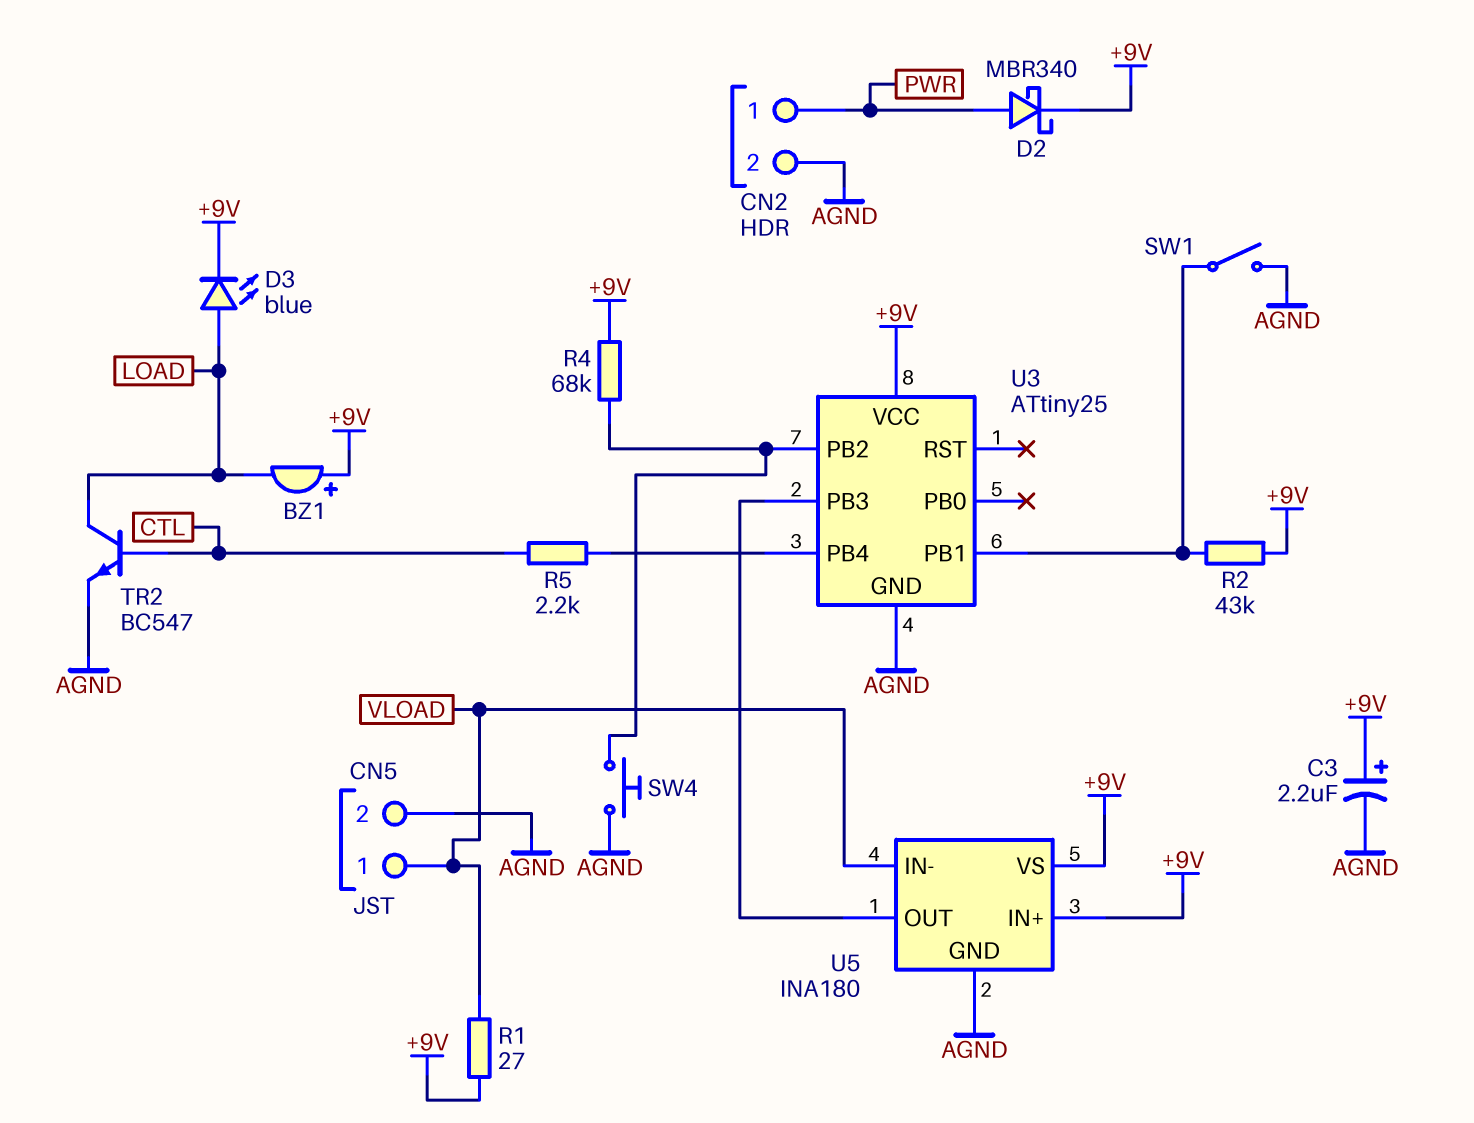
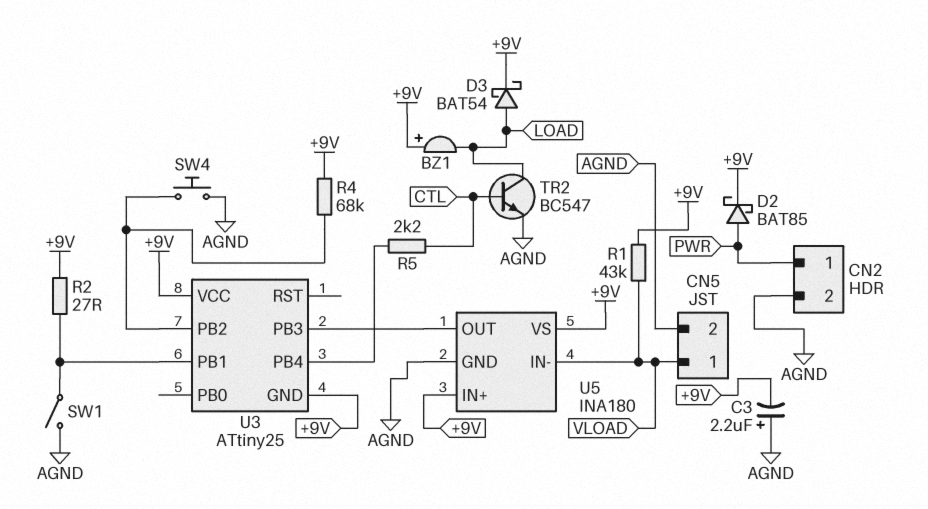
C3: 2.2uF (plus +9V, minus AGND) -> 2.2uF (plus AGND, minus +9V)
D2: schottky MBR340 (A PWR, K +9V) -> schottky BAT85 (A PWR, K +9V)
D3: LED blue (A LOAD, K +9V) -> schottky BAT54 (A LOAD, K +9V)
R1: 27 (+9V, VLOAD) -> 43k (+9V, VLOAD)
R2: 43k (+9V, U3/PB1) -> 27 (+9V, U3/PB1)
U3 pin GND: AGND -> +9V

